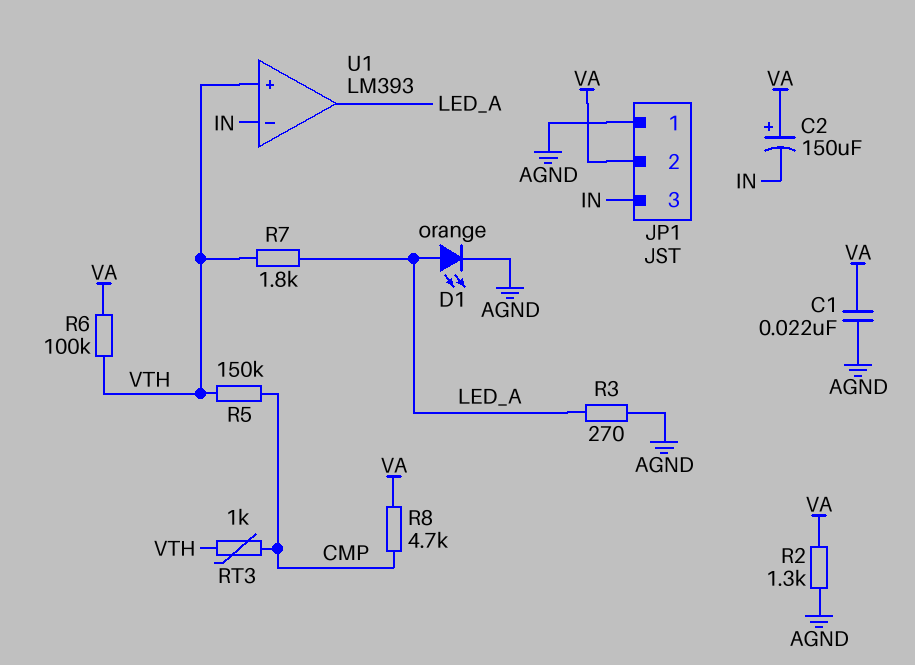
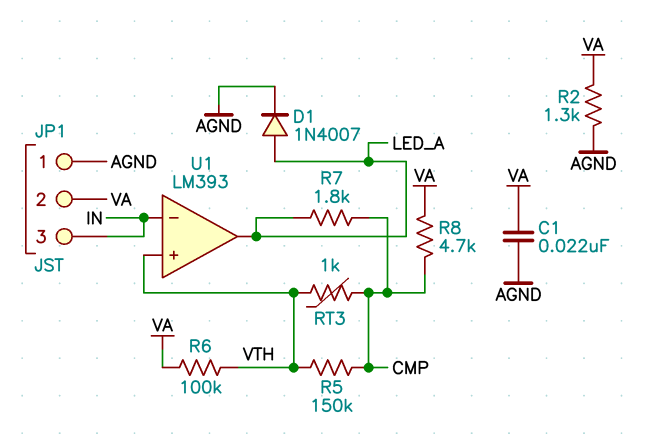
C2: 150uF (plus VA, minus IN) -> none
D1: LED orange (A LED_A, K AGND) -> diode 1N4007 (A LED_A, K AGND)
R3: 270 (AGND, LED_A) -> none
R7: 1.8k (LED_A, VTH) -> 1.8k (CMP, LED_A)

